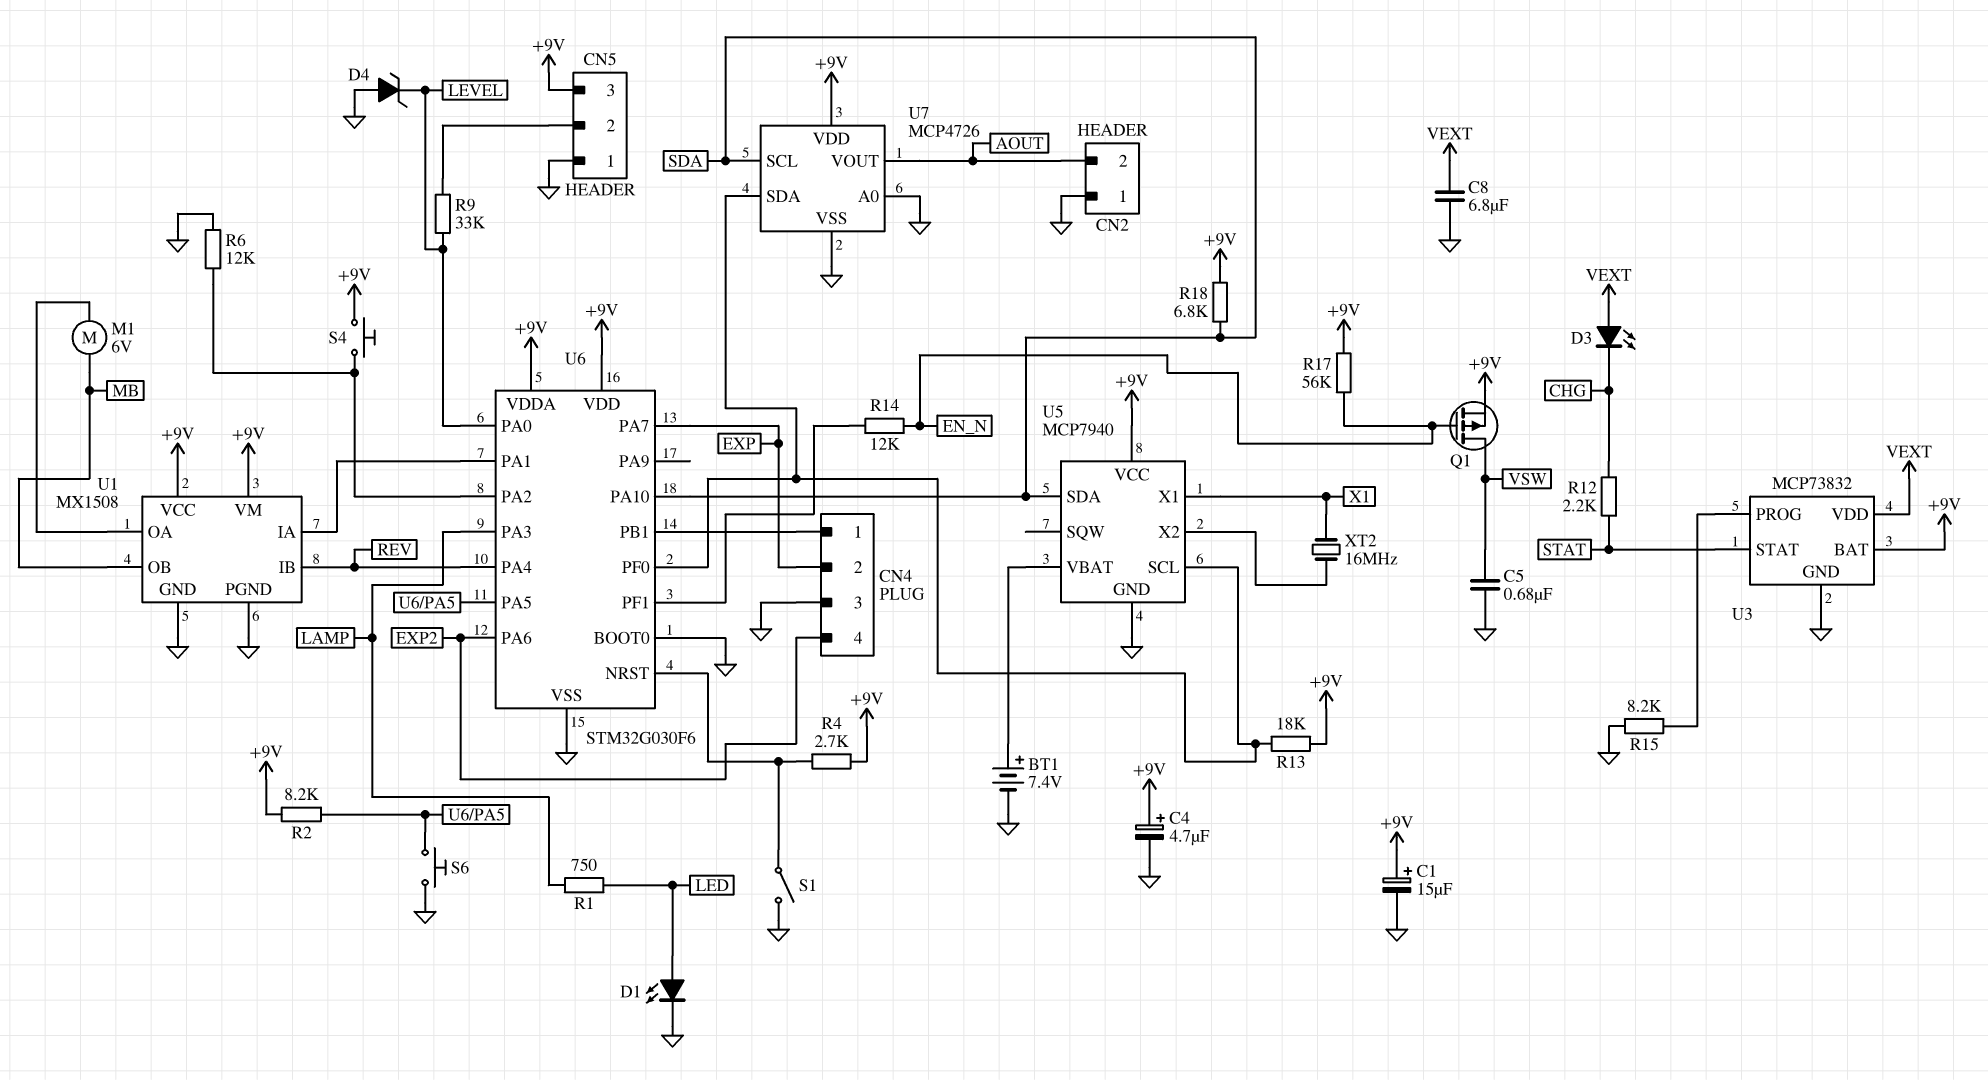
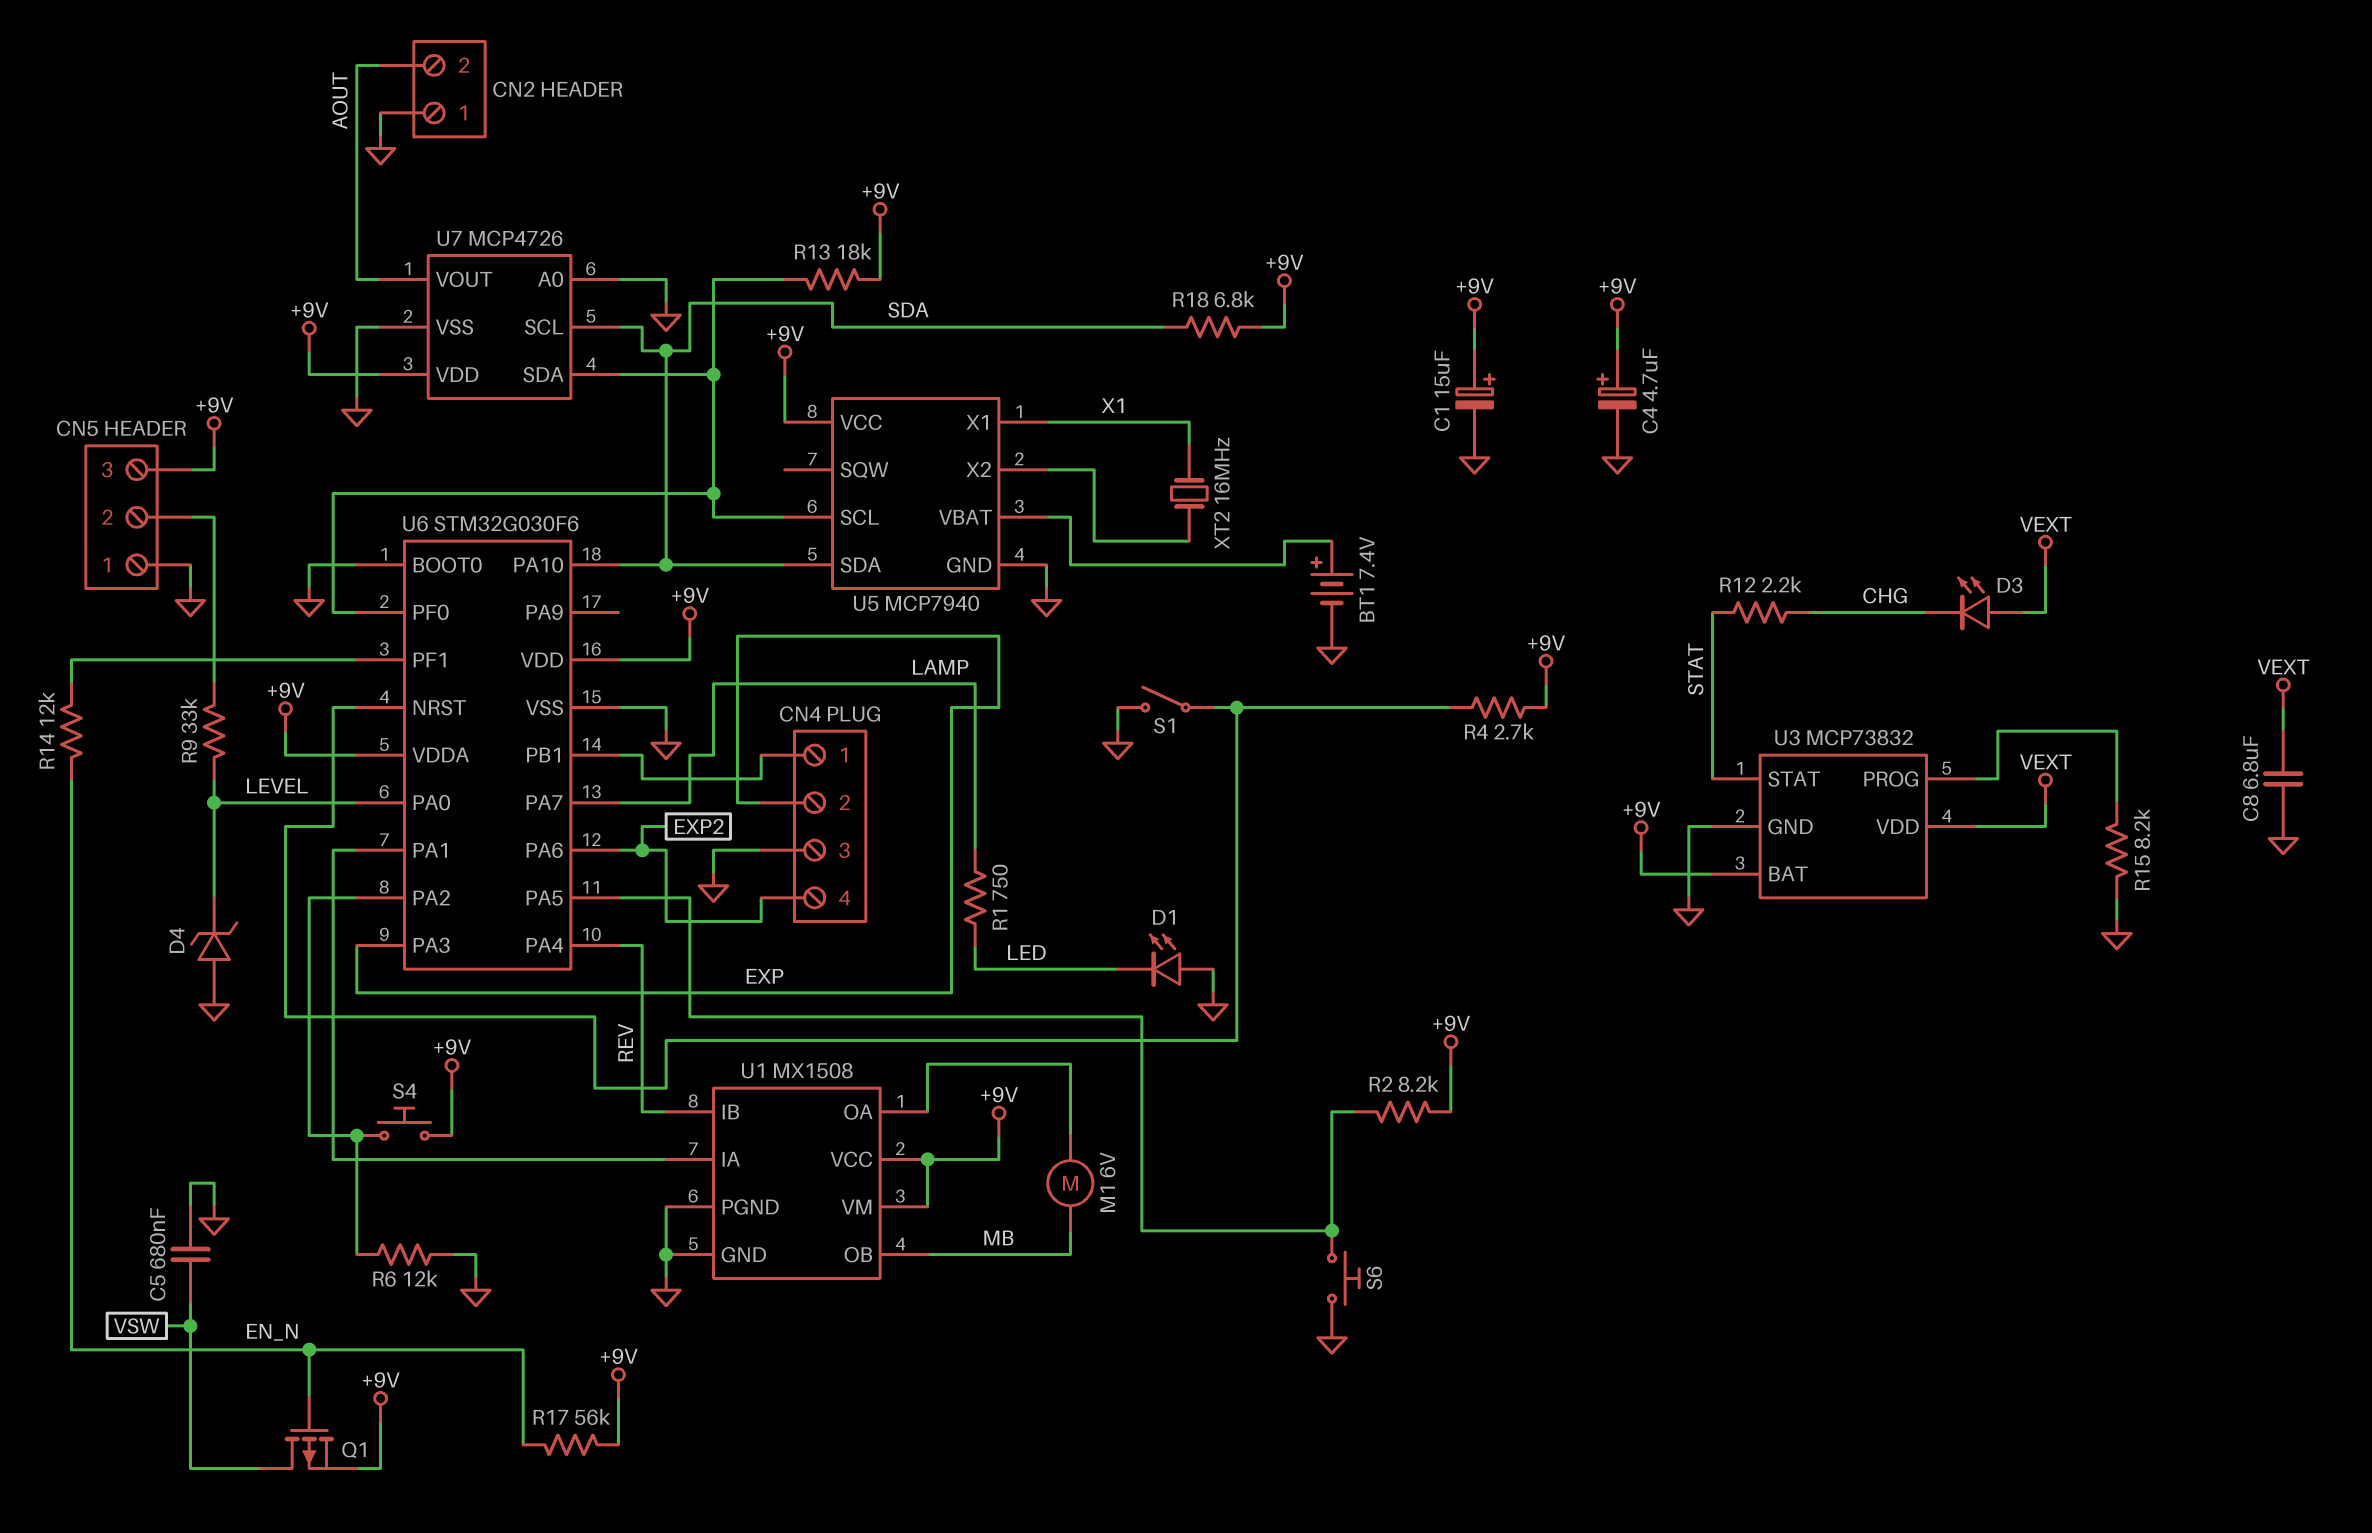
D1: LED (A LED, K GND) -> LED (A GND, K LED)
U6 pin PA3: LAMP -> EXP
U6 pin PA7: EXP -> LAMP

